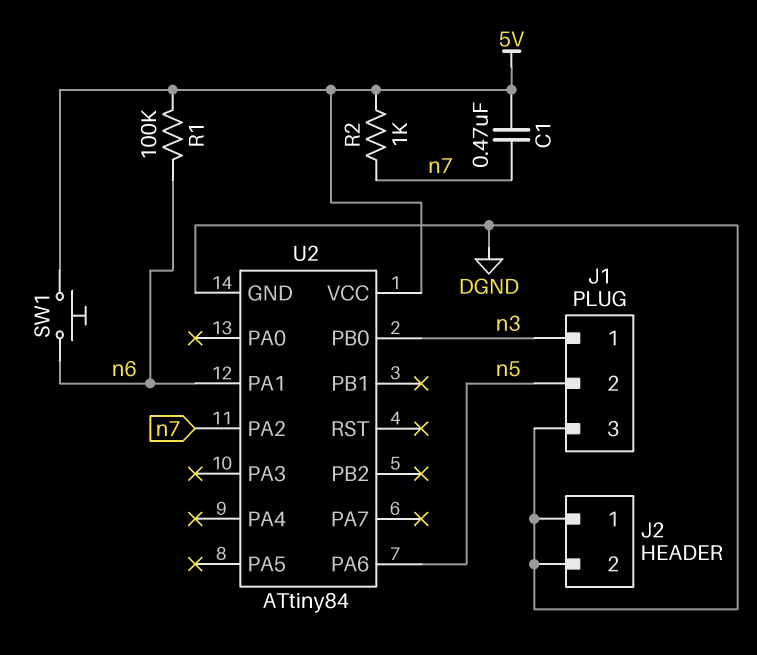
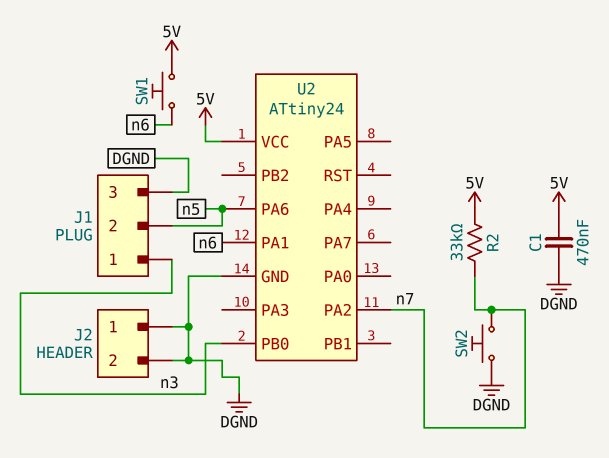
C1: 470nF (5V, n7) -> 470nF (5V, DGND)
R1: 100k (5V, n6) -> none
R2: 1k (5V, n7) -> 33k (5V, n7)
SW2: none -> button (DGND, n7)
U2: ATtiny84 -> ATtiny24

